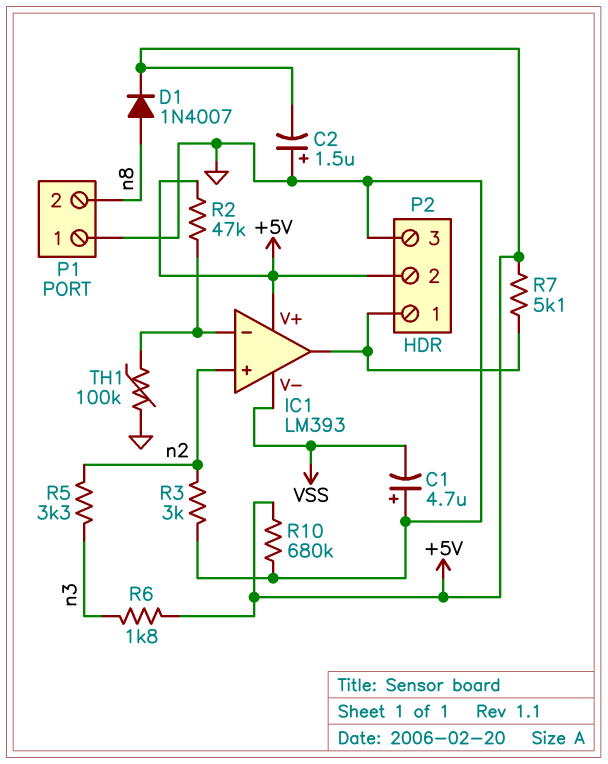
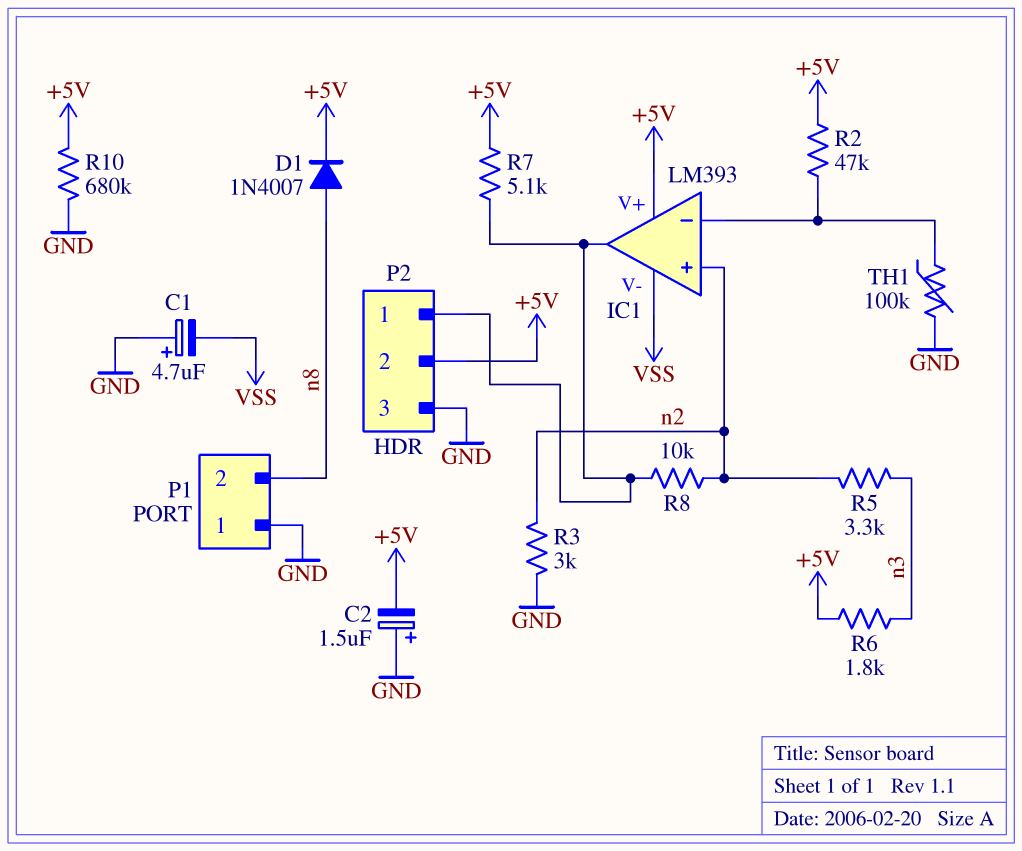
R8: none -> 10k (IC1/out, n2)

